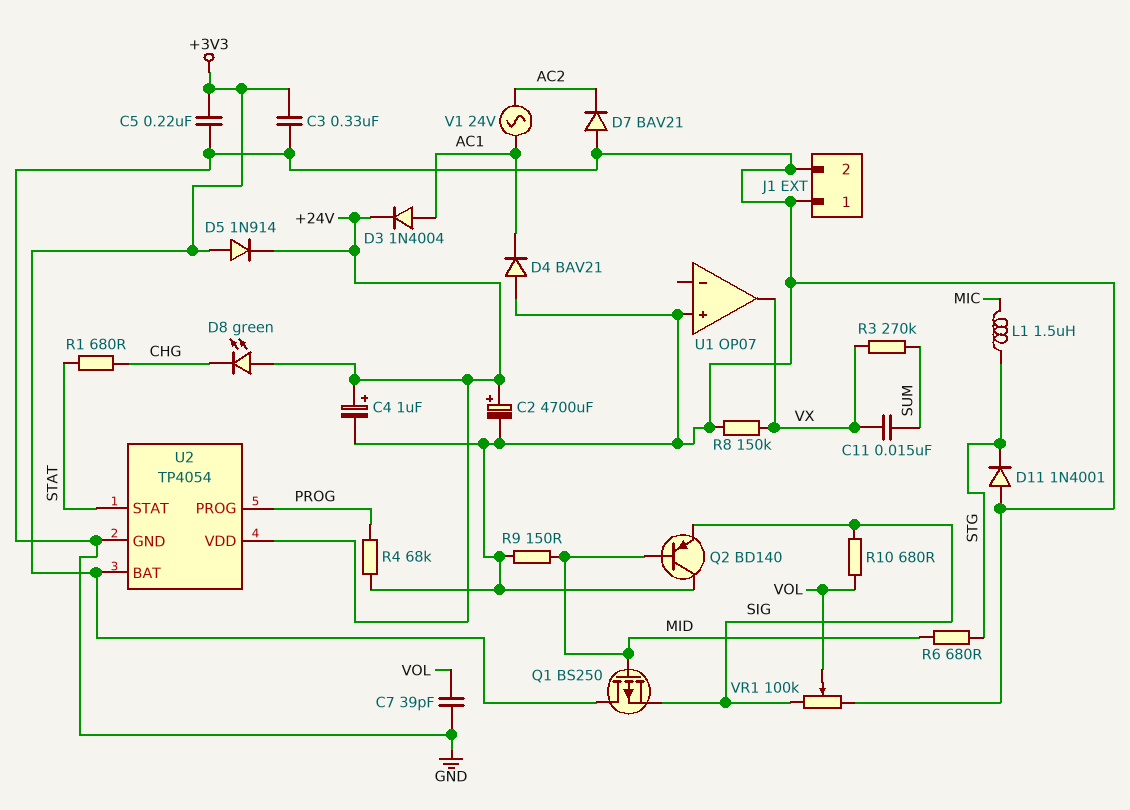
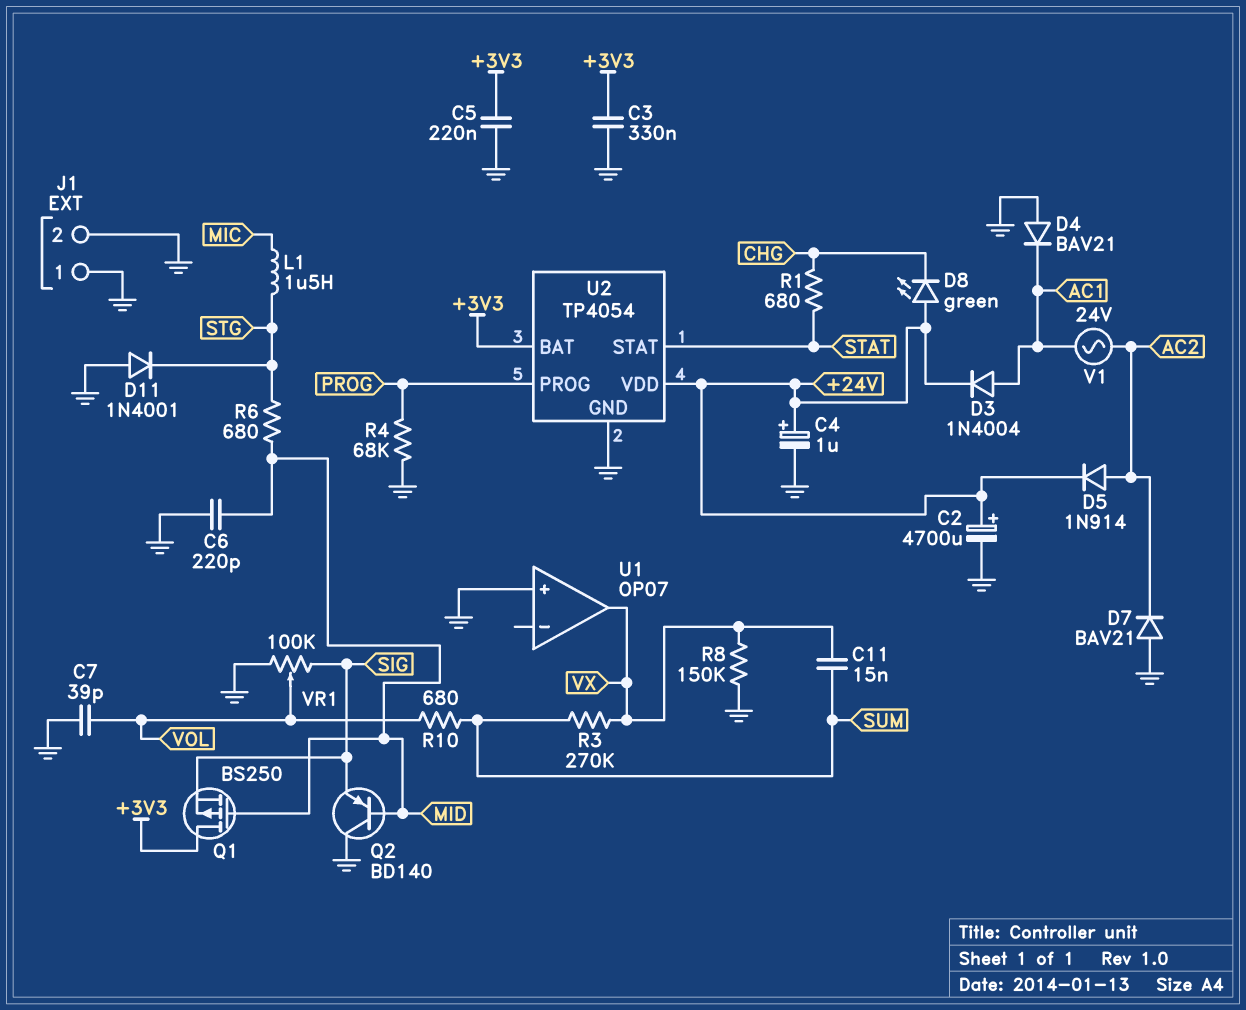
C6: none -> 220pF (GND, MID)
D5: diode 1N914 (A +3V3, K +24V) -> diode 1N914 (A AC2, K +24V)
R9: 150 (GND, MID) -> none
R10: 680 (SIG, VOL) -> 680 (SUM, VOL)

